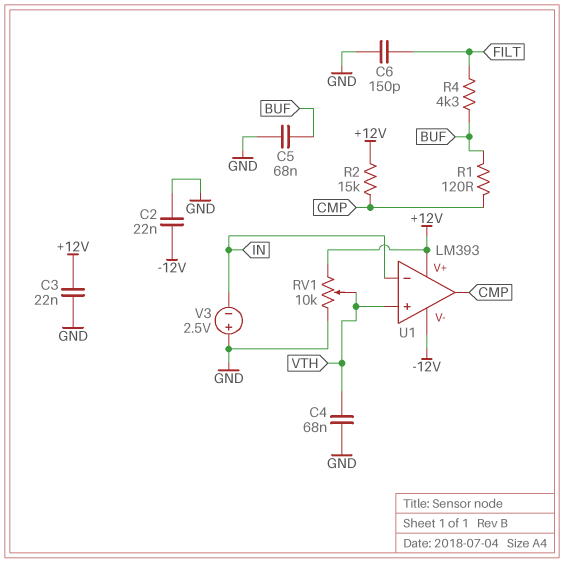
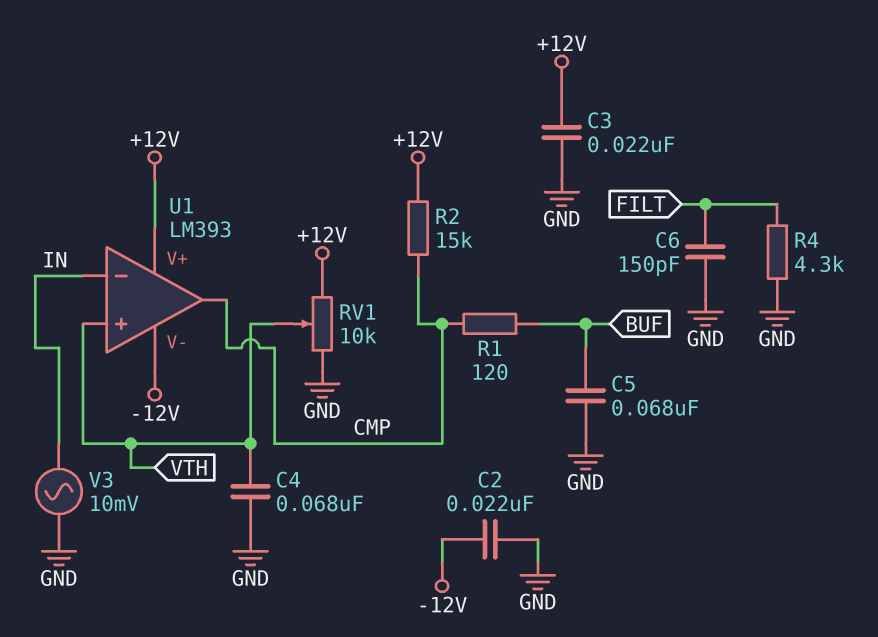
R4: 4.3k (BUF, FILT) -> 4.3k (FILT, GND)
V3: 2.5V (plus GND, minus IN) -> AC 10mV (GND, IN)

